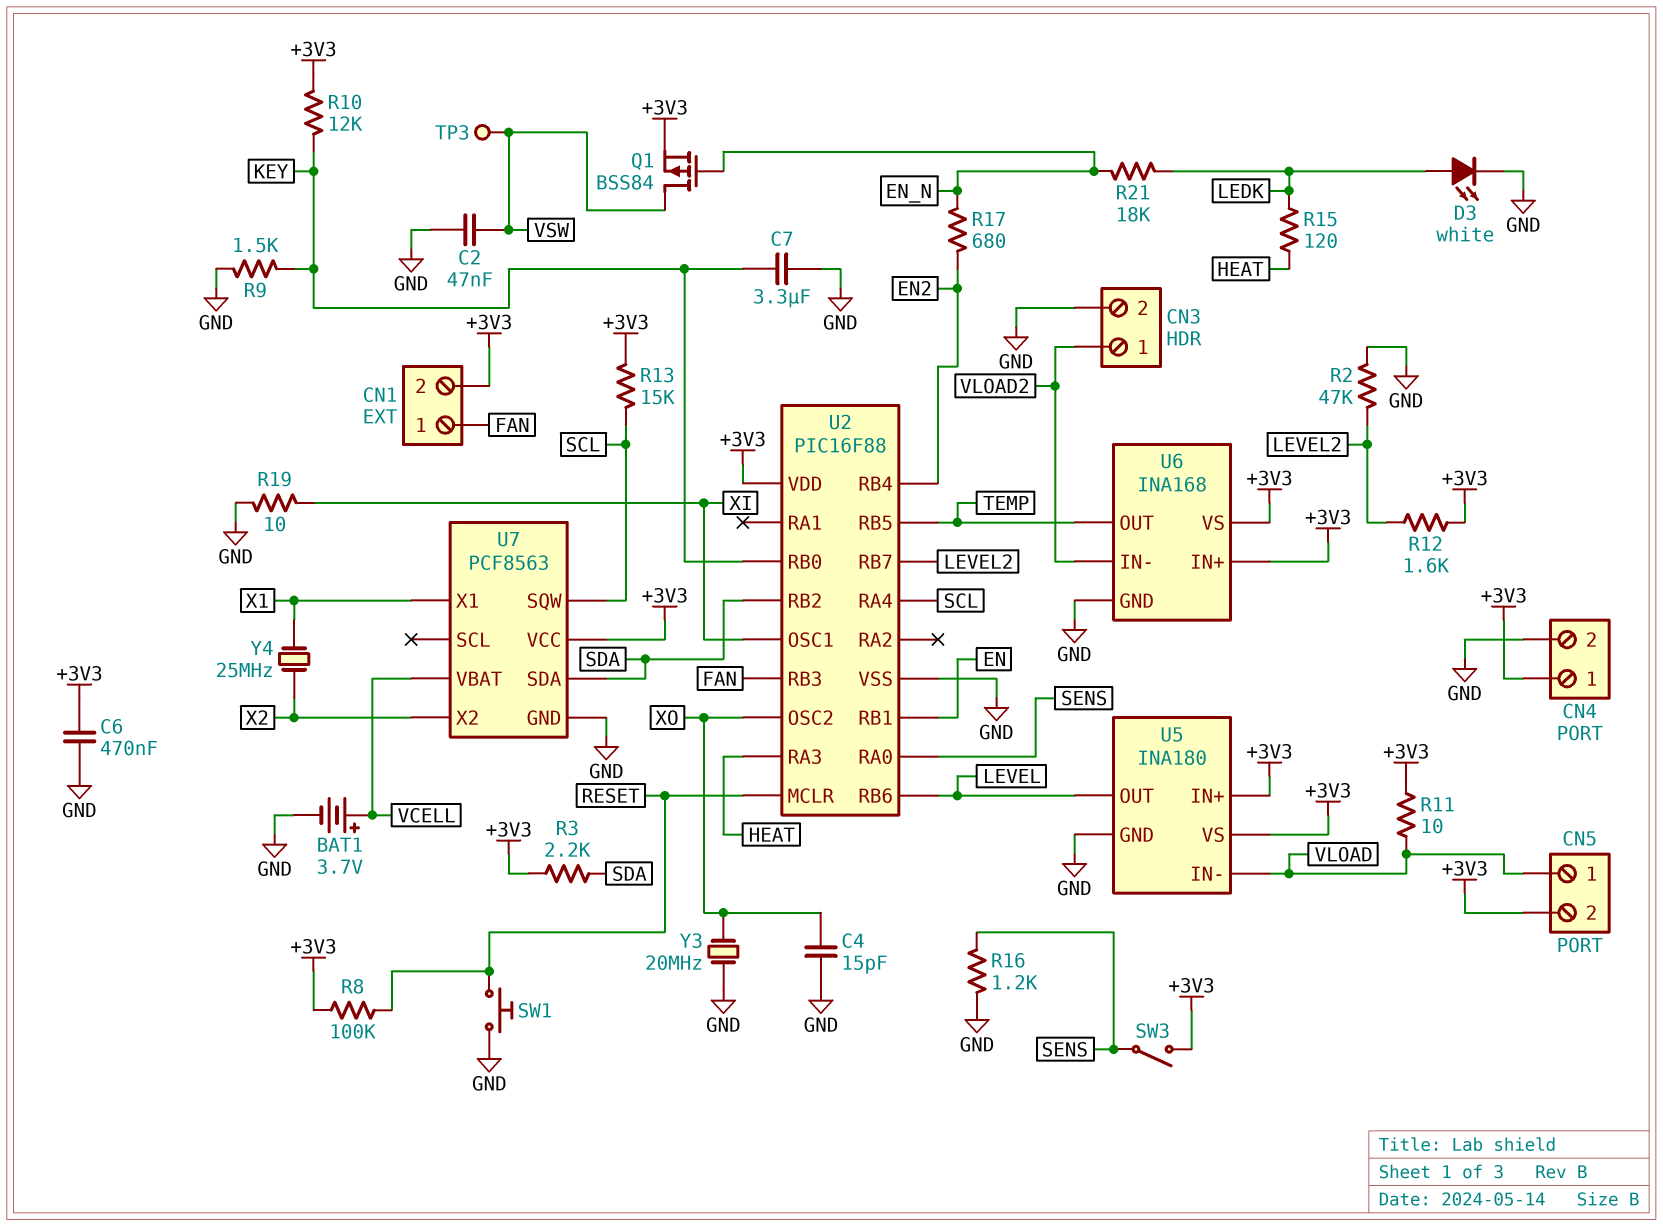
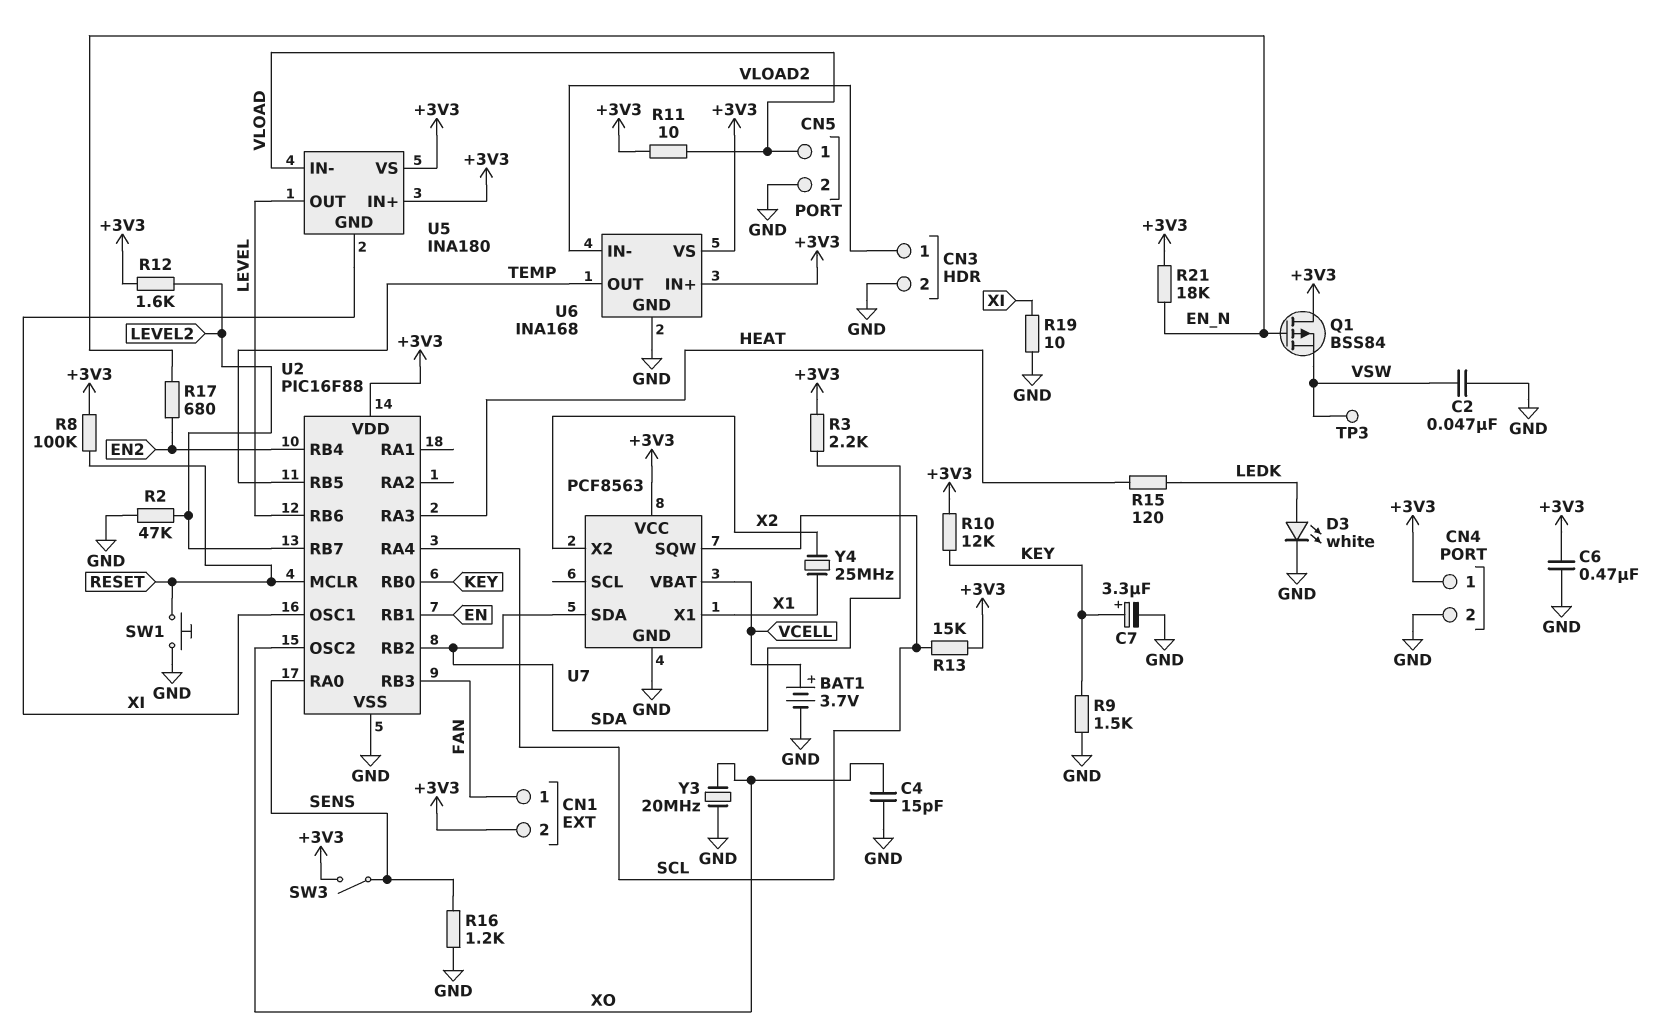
C7: 3.3uF (GND, KEY) -> 3.3uF (plus KEY, minus GND)
CN5 pin 2: +3V3 -> GND
Q1: PMOS BSS84 (G EN_N, D VSW, S +3V3) -> PMOS BSS84 (G EN_N, D +3V3, S VSW)
R21: 18k (EN_N, LEDK) -> 18k (+3V3, EN_N)
U5 pin GND: GND -> XI

